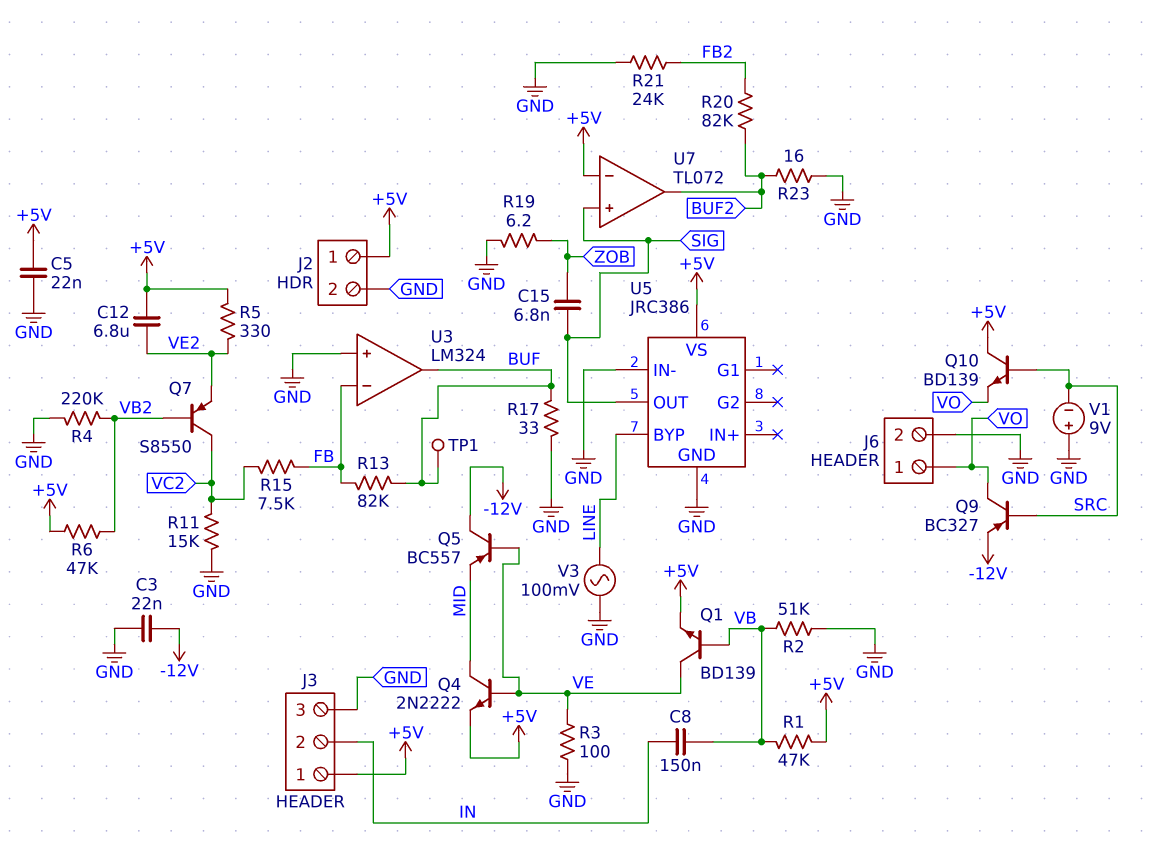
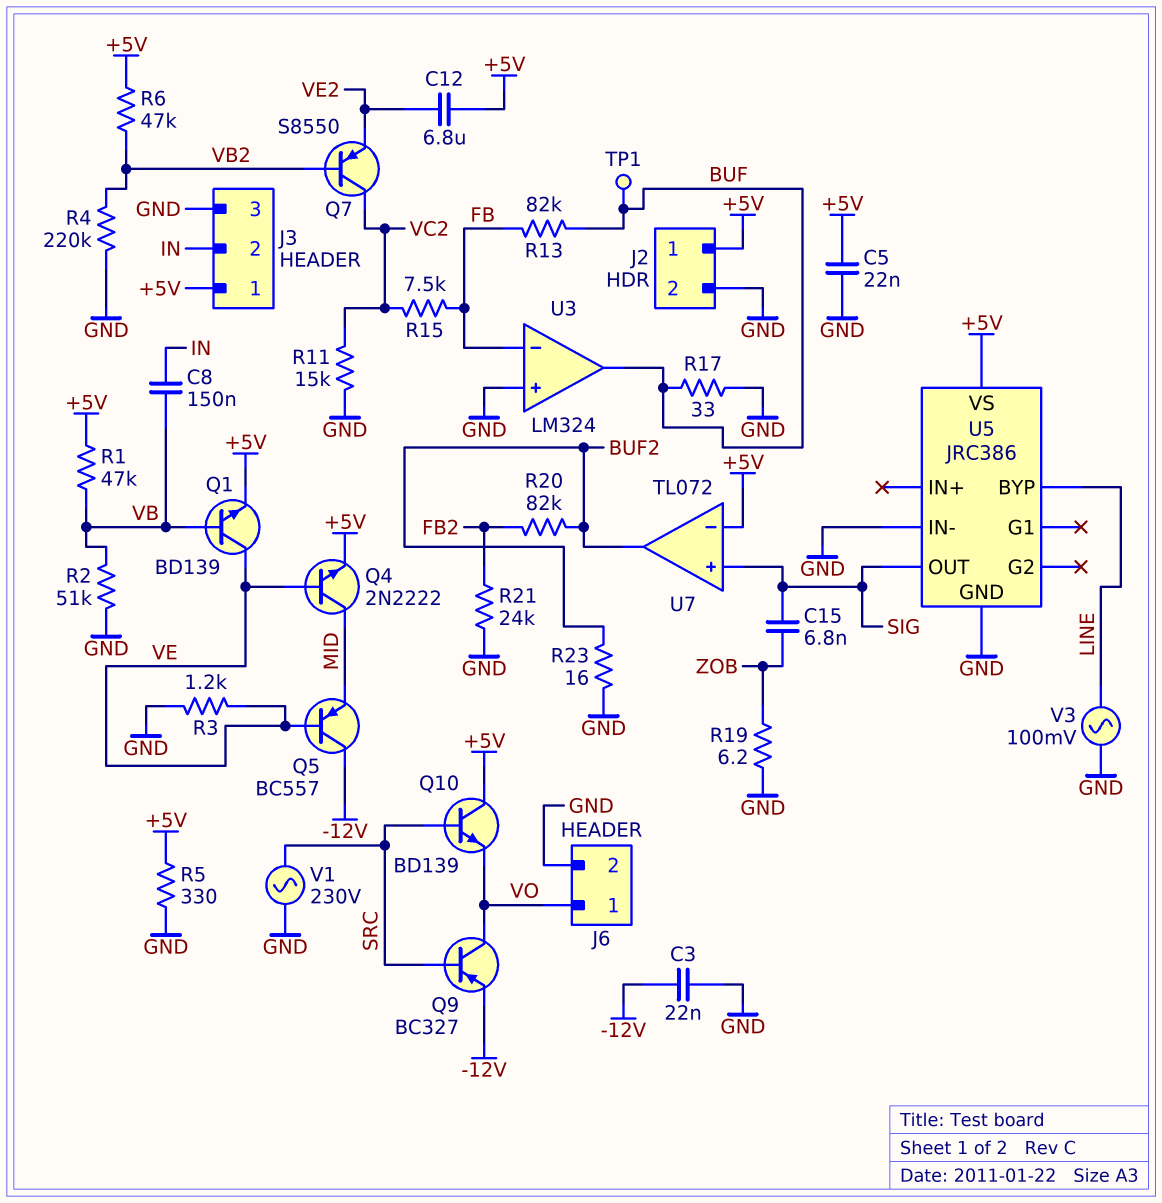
R3: 100 (GND, VE) -> 1.2k (GND, VE)
R5: 330 (+5V, VE2) -> 330 (+5V, GND)
V1: 9V (plus GND, minus SRC) -> AC 230V (GND, SRC)

